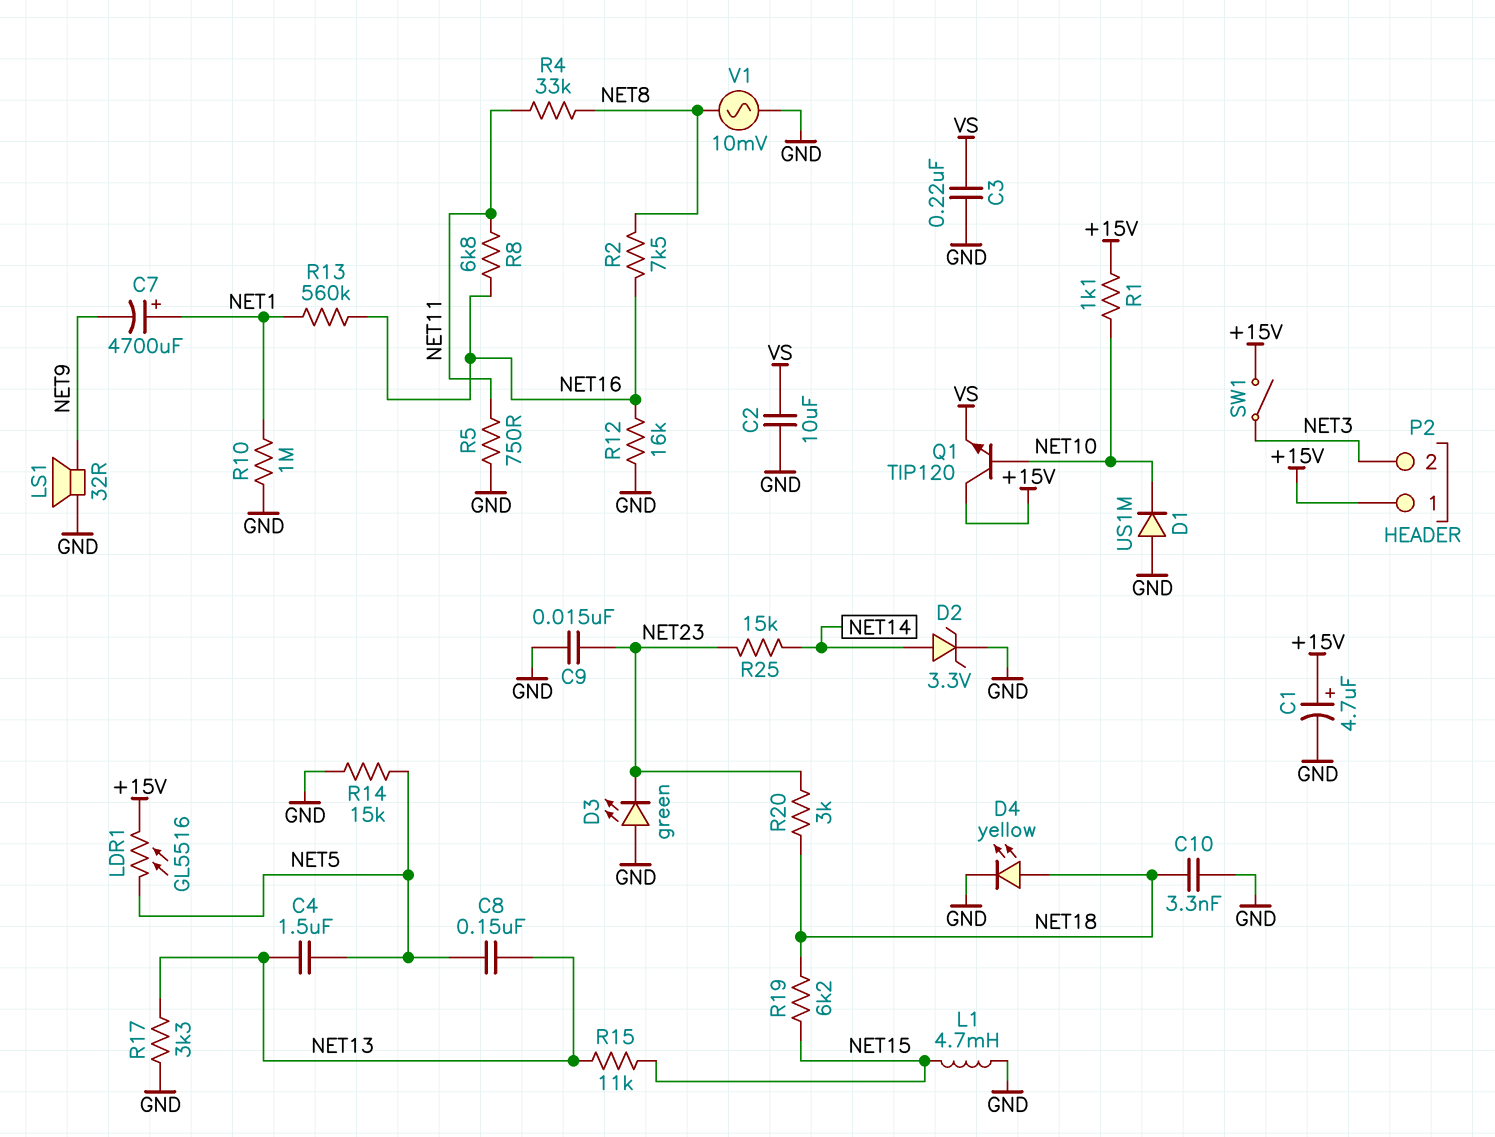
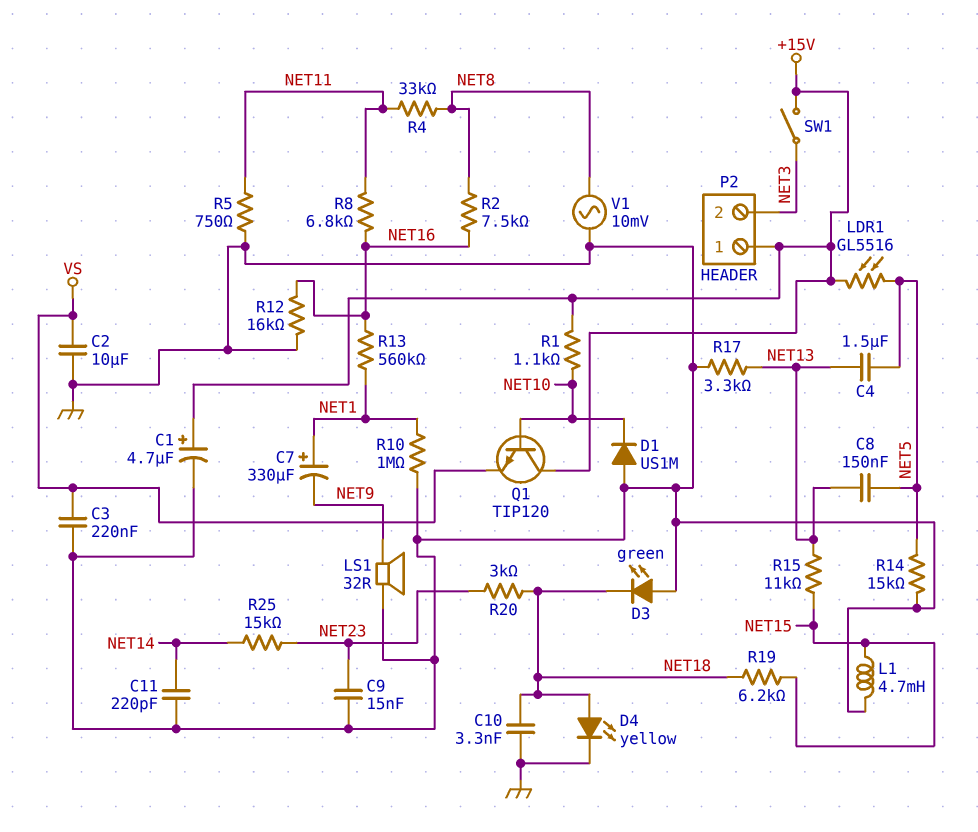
C7: 4700uF (plus NET1, minus NET9) -> 330uF (plus NET1, minus NET9)
C11: none -> 220pF (GND, NET14)
D2: zener 3.3V (A NET14, K GND) -> none
D3: LED green (A GND, K NET23) -> LED green (A GND, K NET18)

